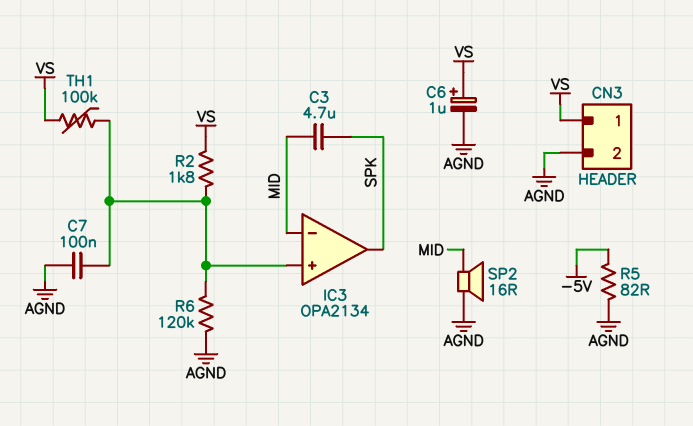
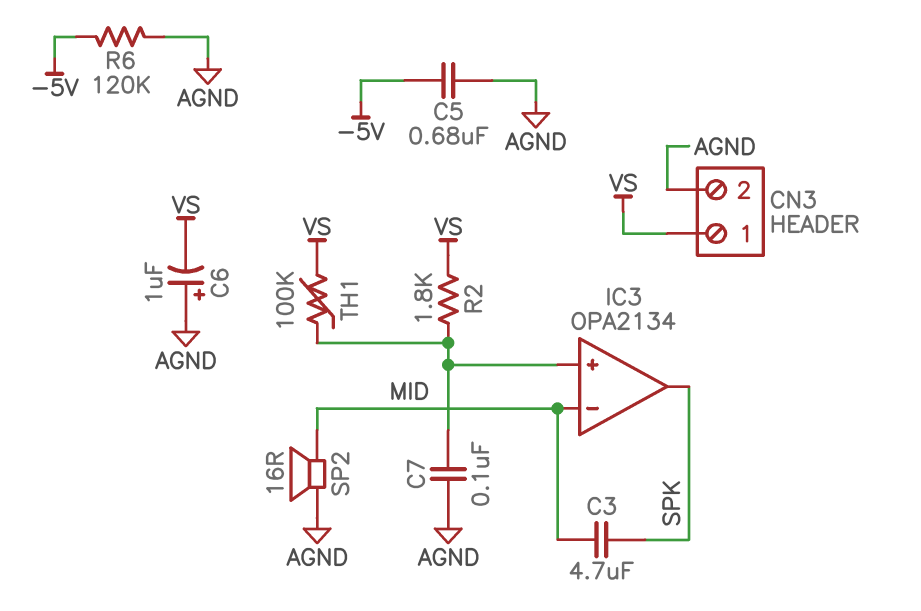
C5: none -> 680nF (-5V, AGND)
C6: 1uF (plus VS, minus AGND) -> 1uF (plus AGND, minus VS)
R5: 82 (-5V, AGND) -> none
R6: 120k (AGND, IC3/in+) -> 120k (-5V, AGND)

